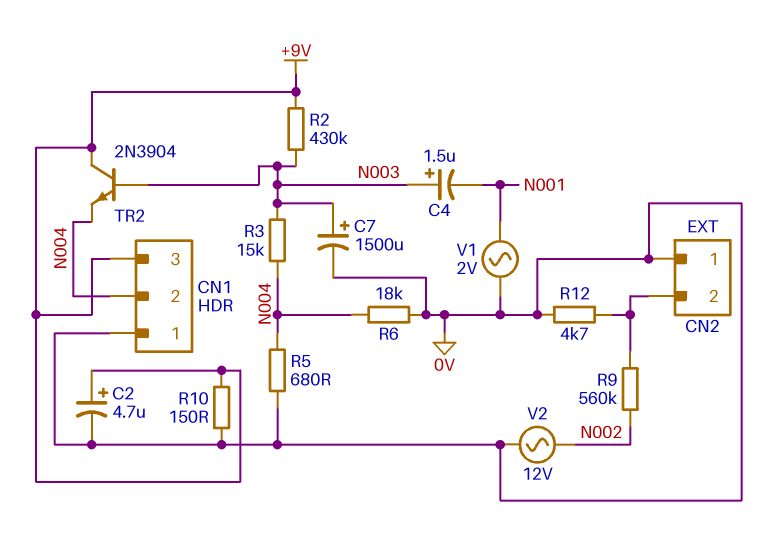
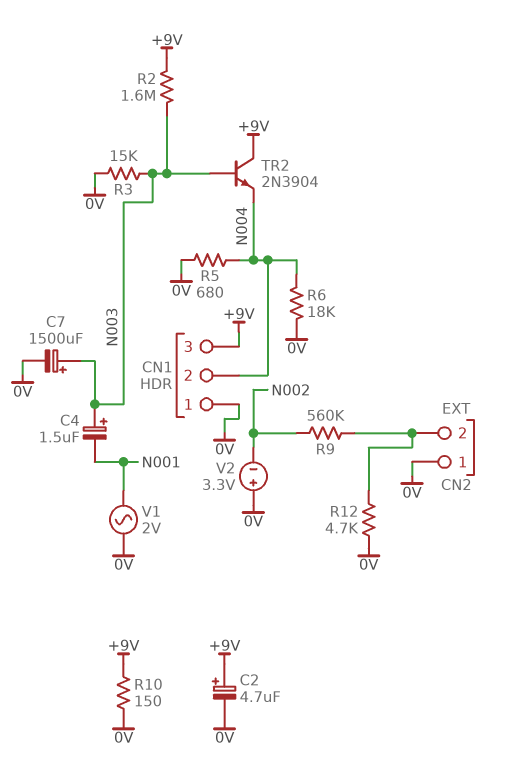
R2: 430k (+9V, N003) -> 1.6M (+9V, N003)
R3: 15k (N003, N004) -> 15k (0V, N003)
V2: AC 12V (0V, N002) -> 3.3V (plus 0V, minus N002)

